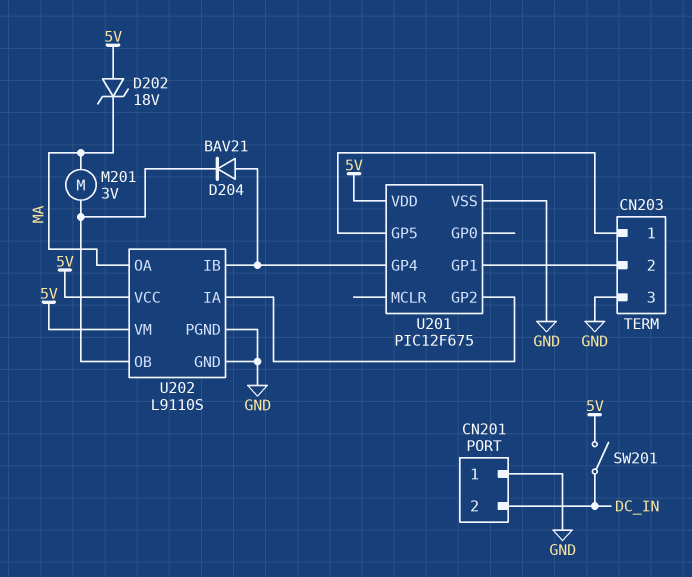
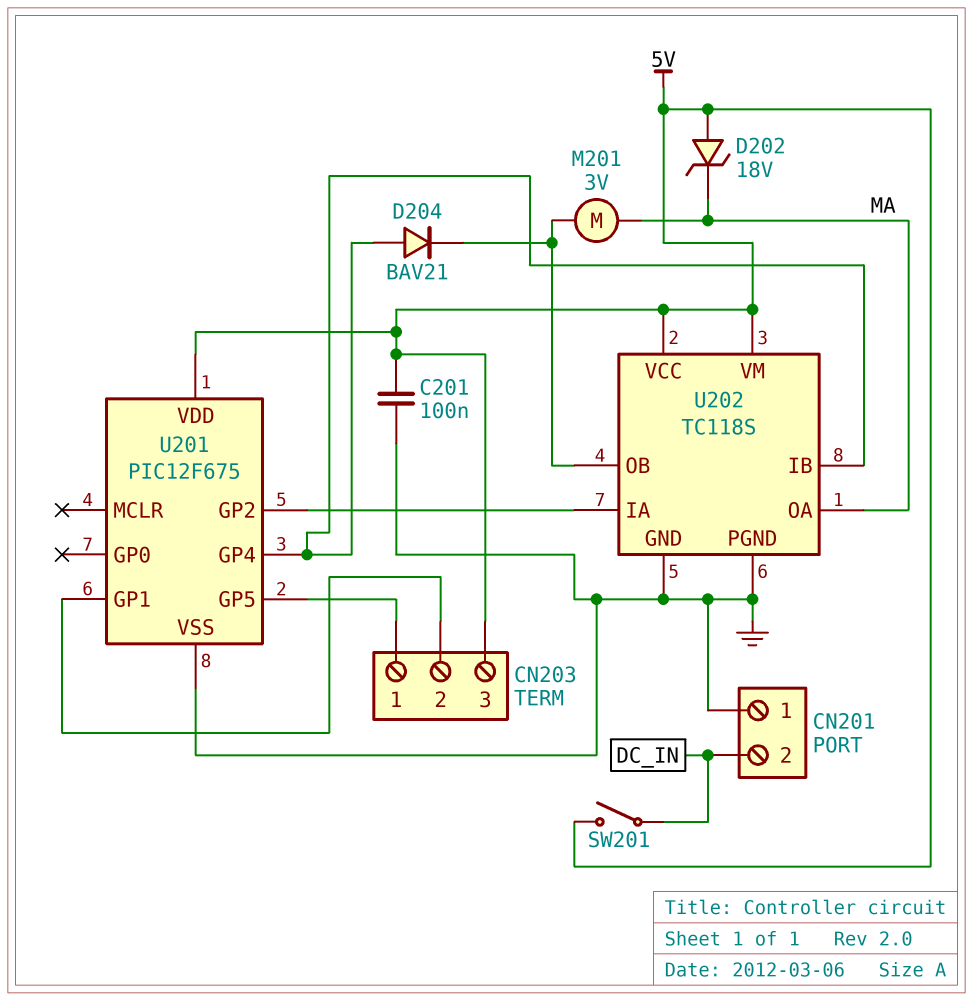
C201: none -> 100nF (5V, GND)
CN203 pin 3: GND -> 5V
U202: L9110S -> TC118S

